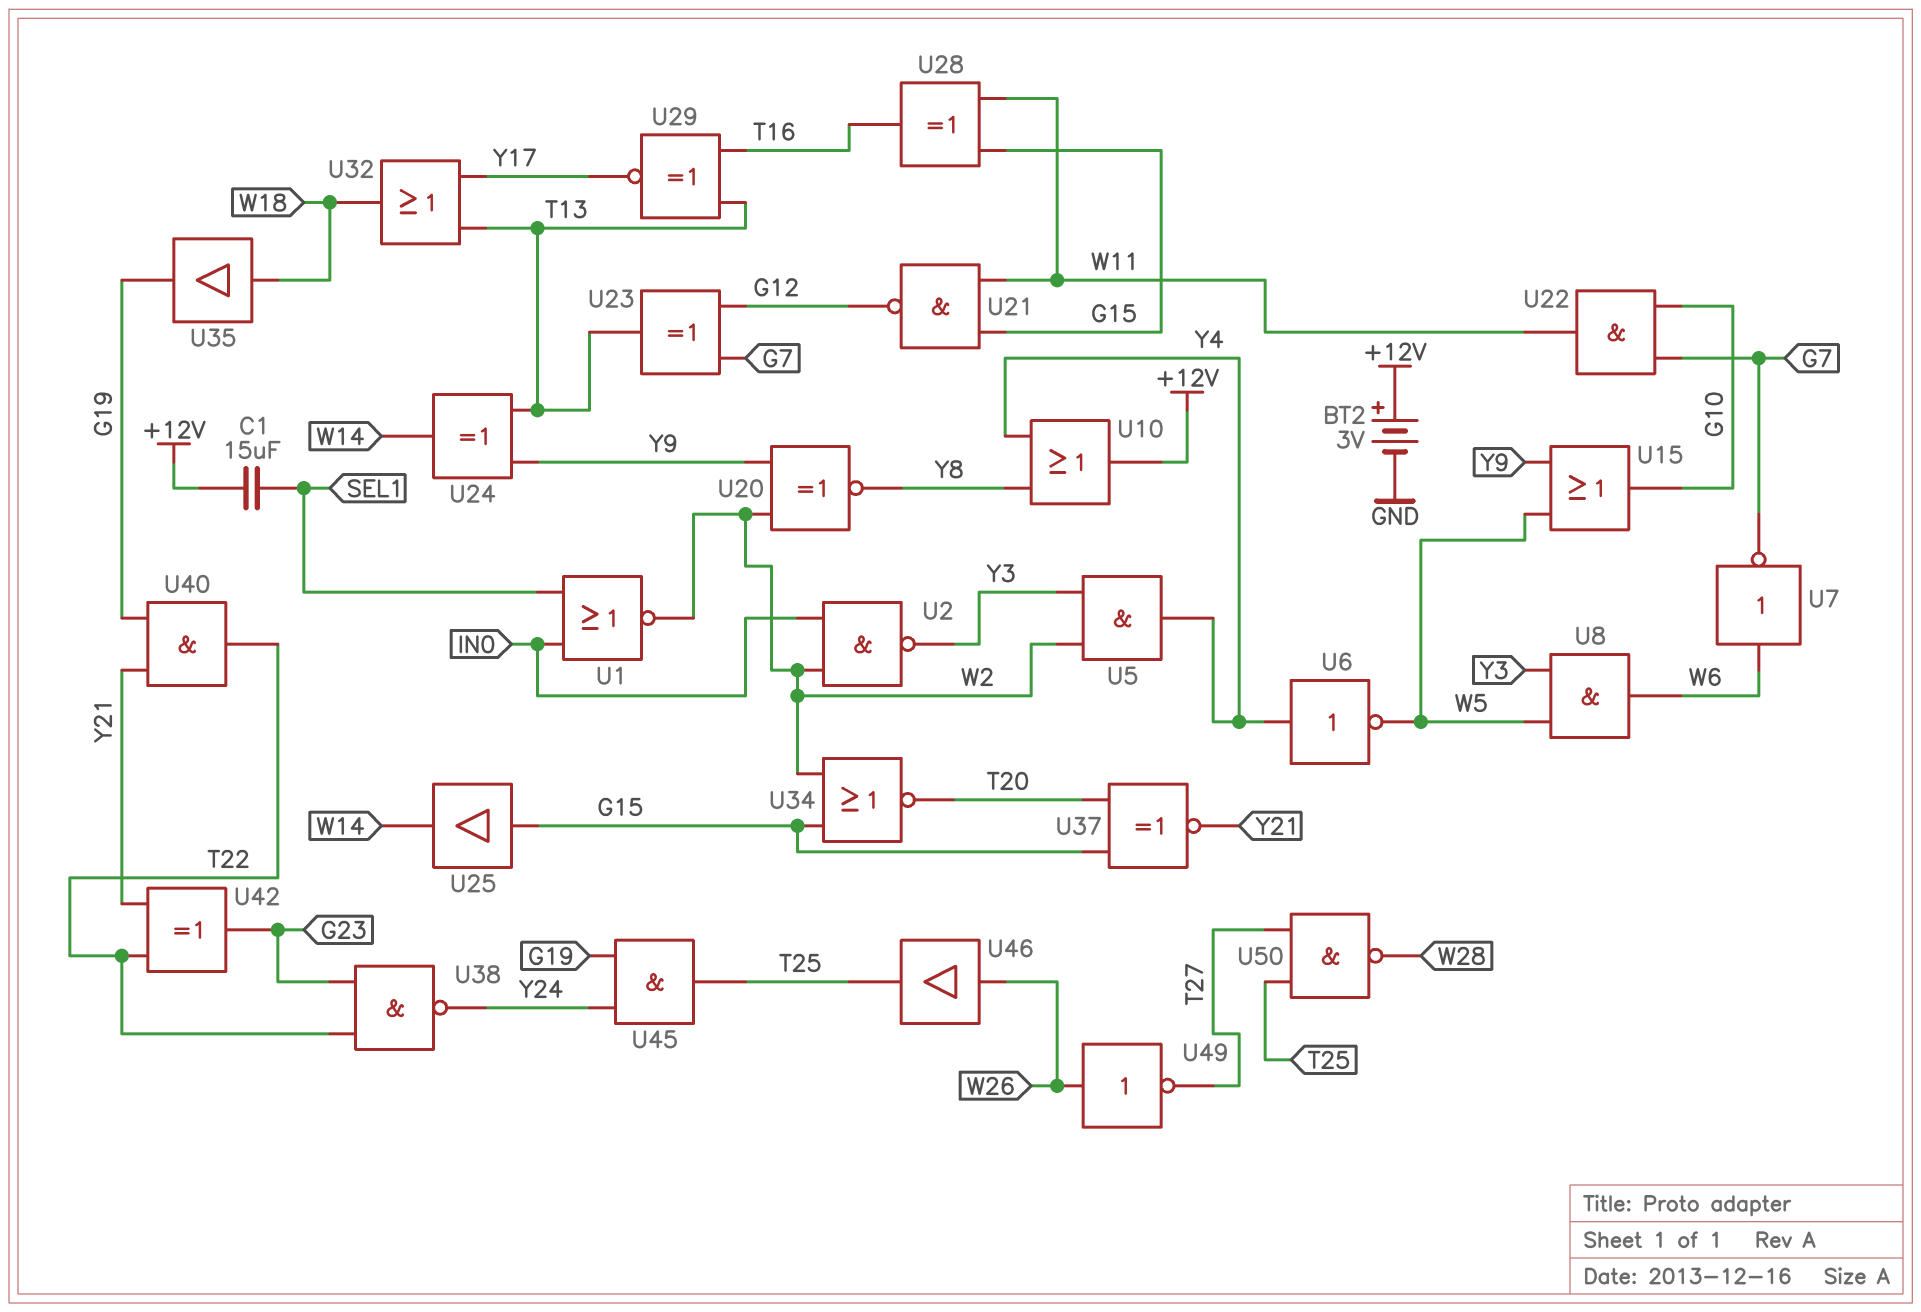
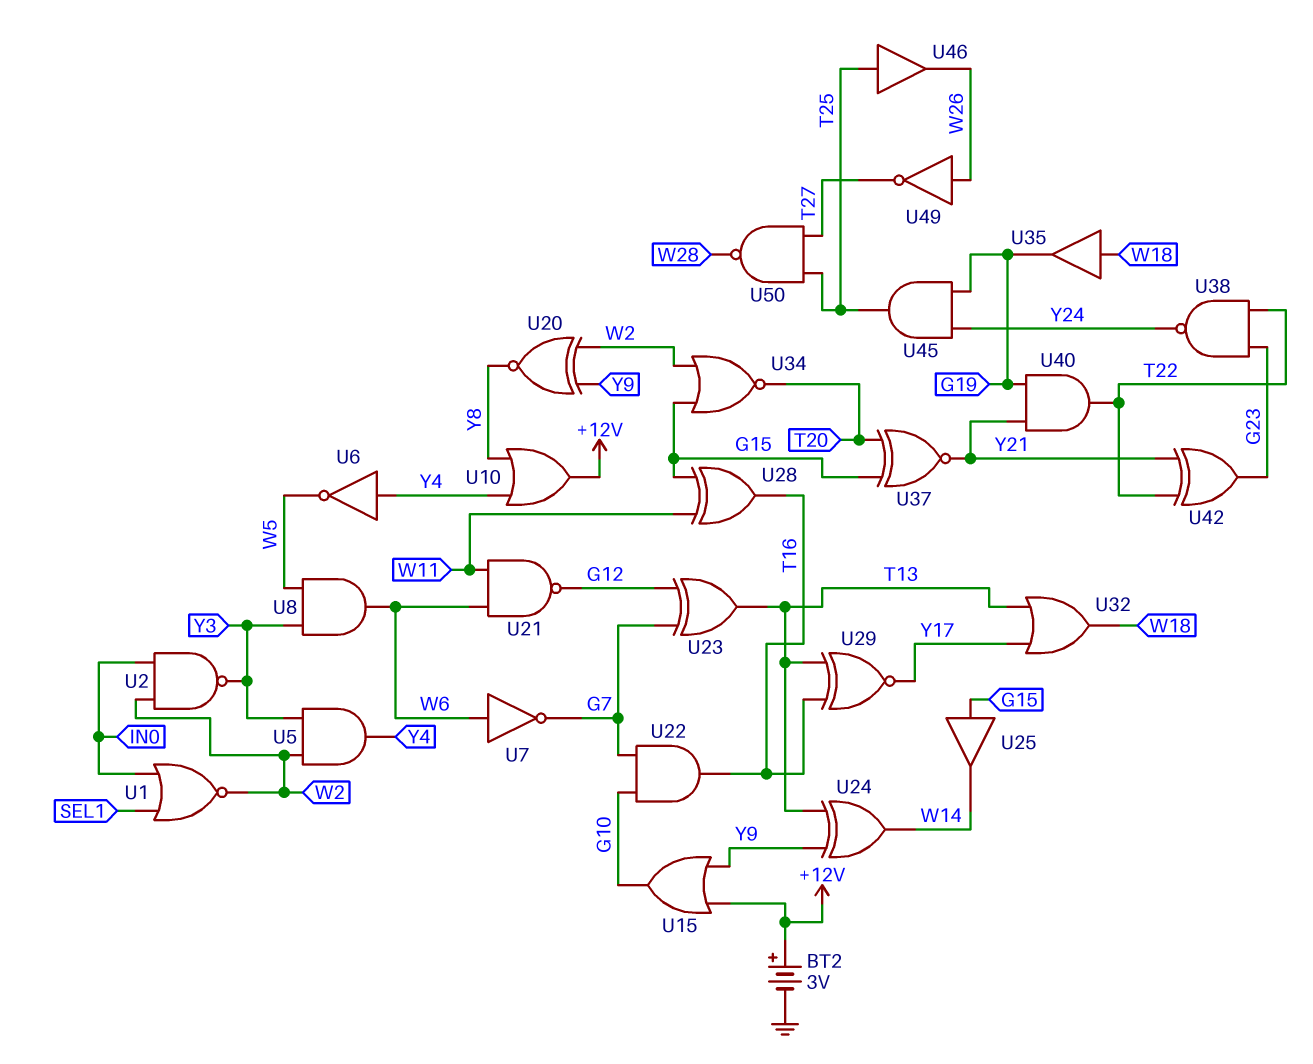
C1: 15uF (+12V, SEL1) -> none
U15: OR (in W5, in Y9, out G10) -> OR (in +12V, in Y9, out G10)
U21: NAND (in G15, in W11, out G12) -> NAND (in W6, in W11, out G12)
U22: AND (in G7, in G10, out W11) -> AND (in G7, in G10, out T16)
U46: buffer (in W26, out T25) -> buffer (in T25, out W26)

